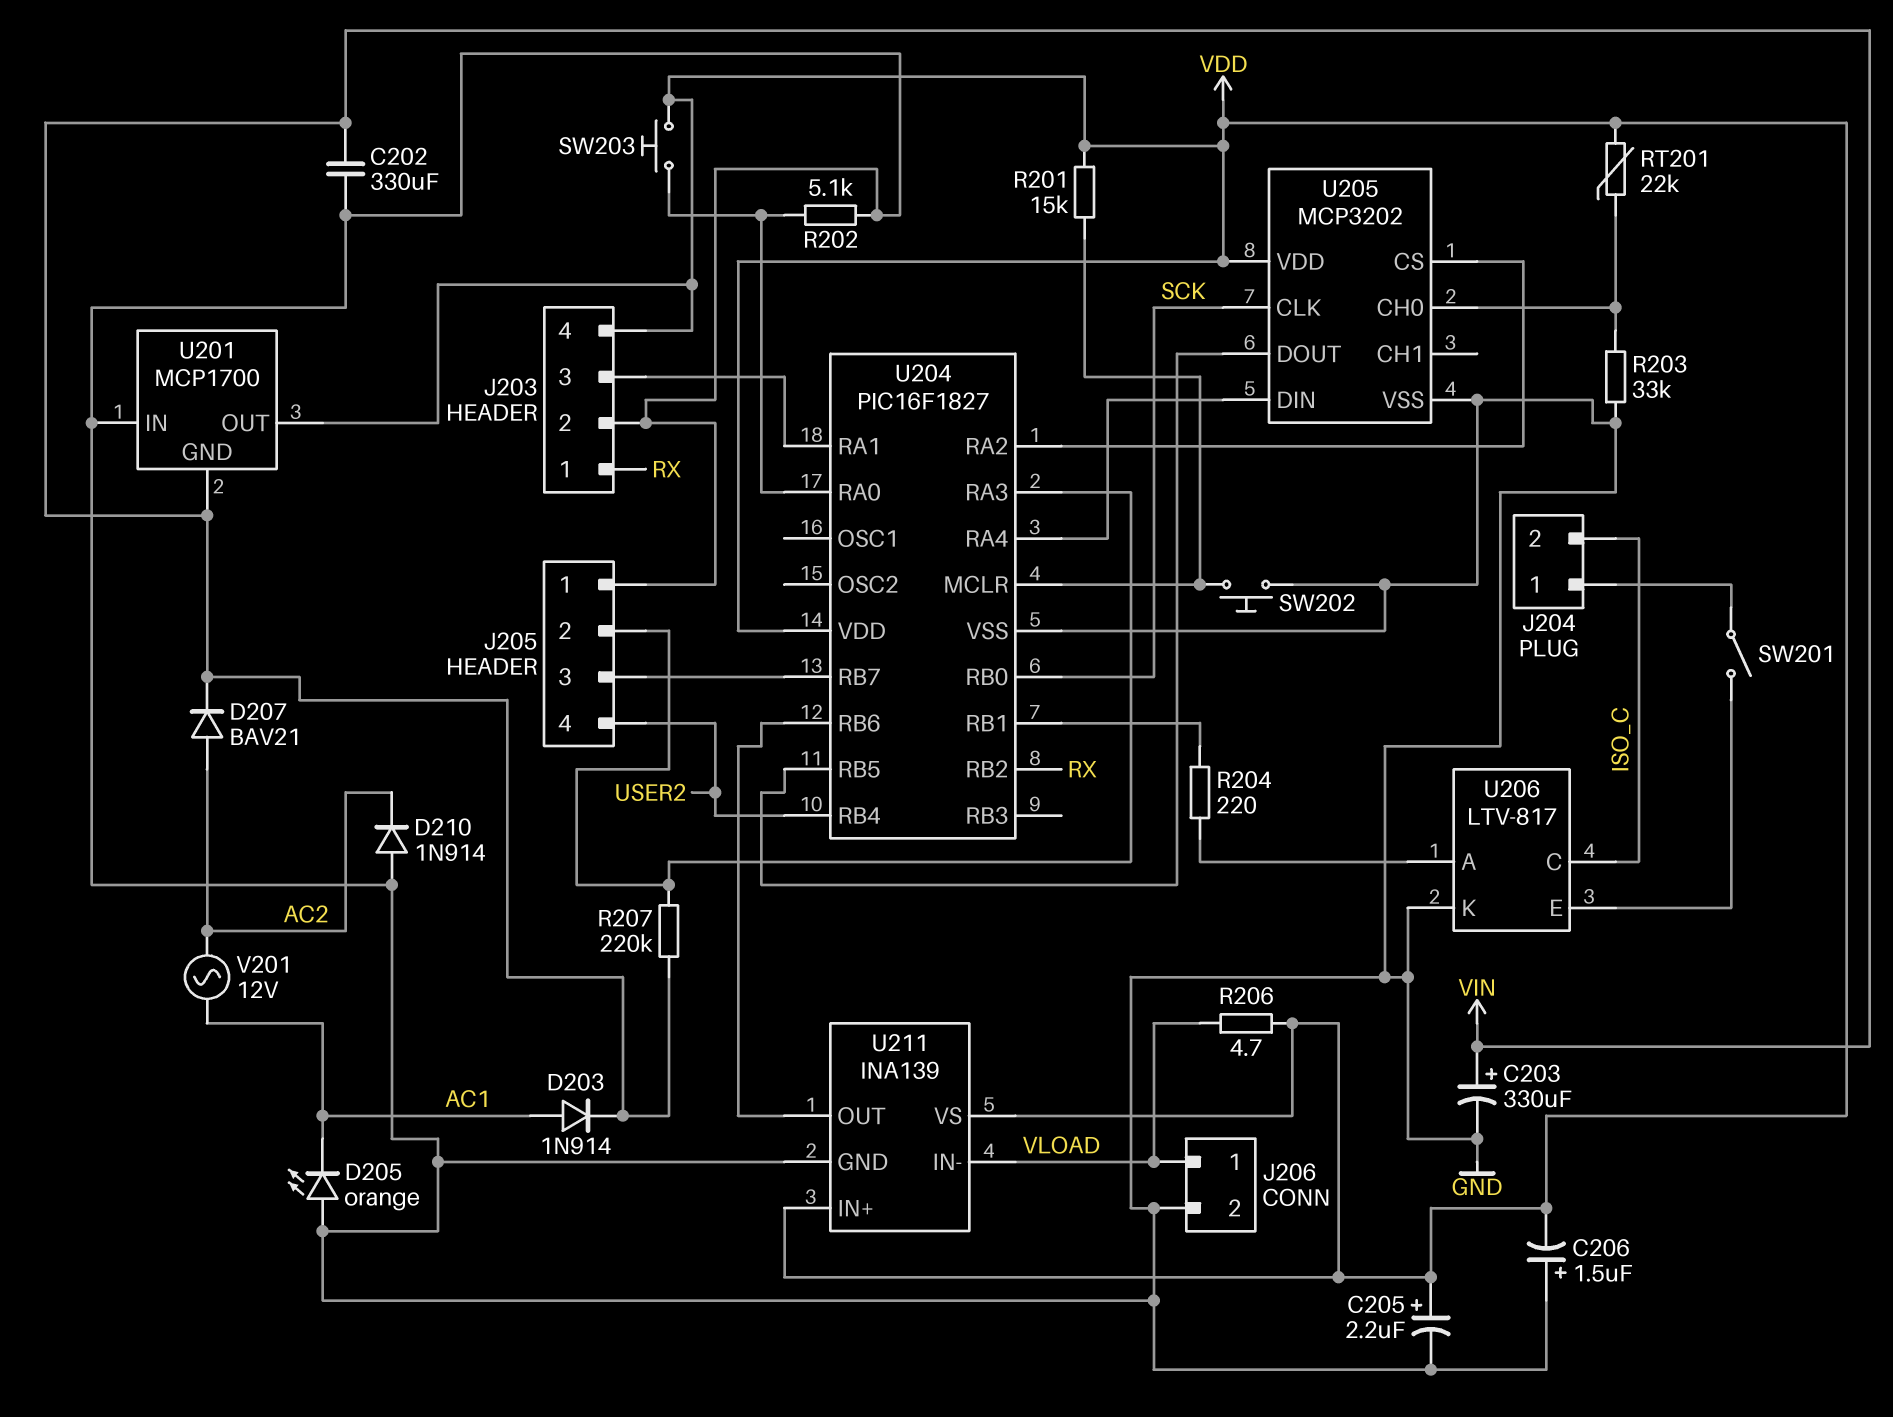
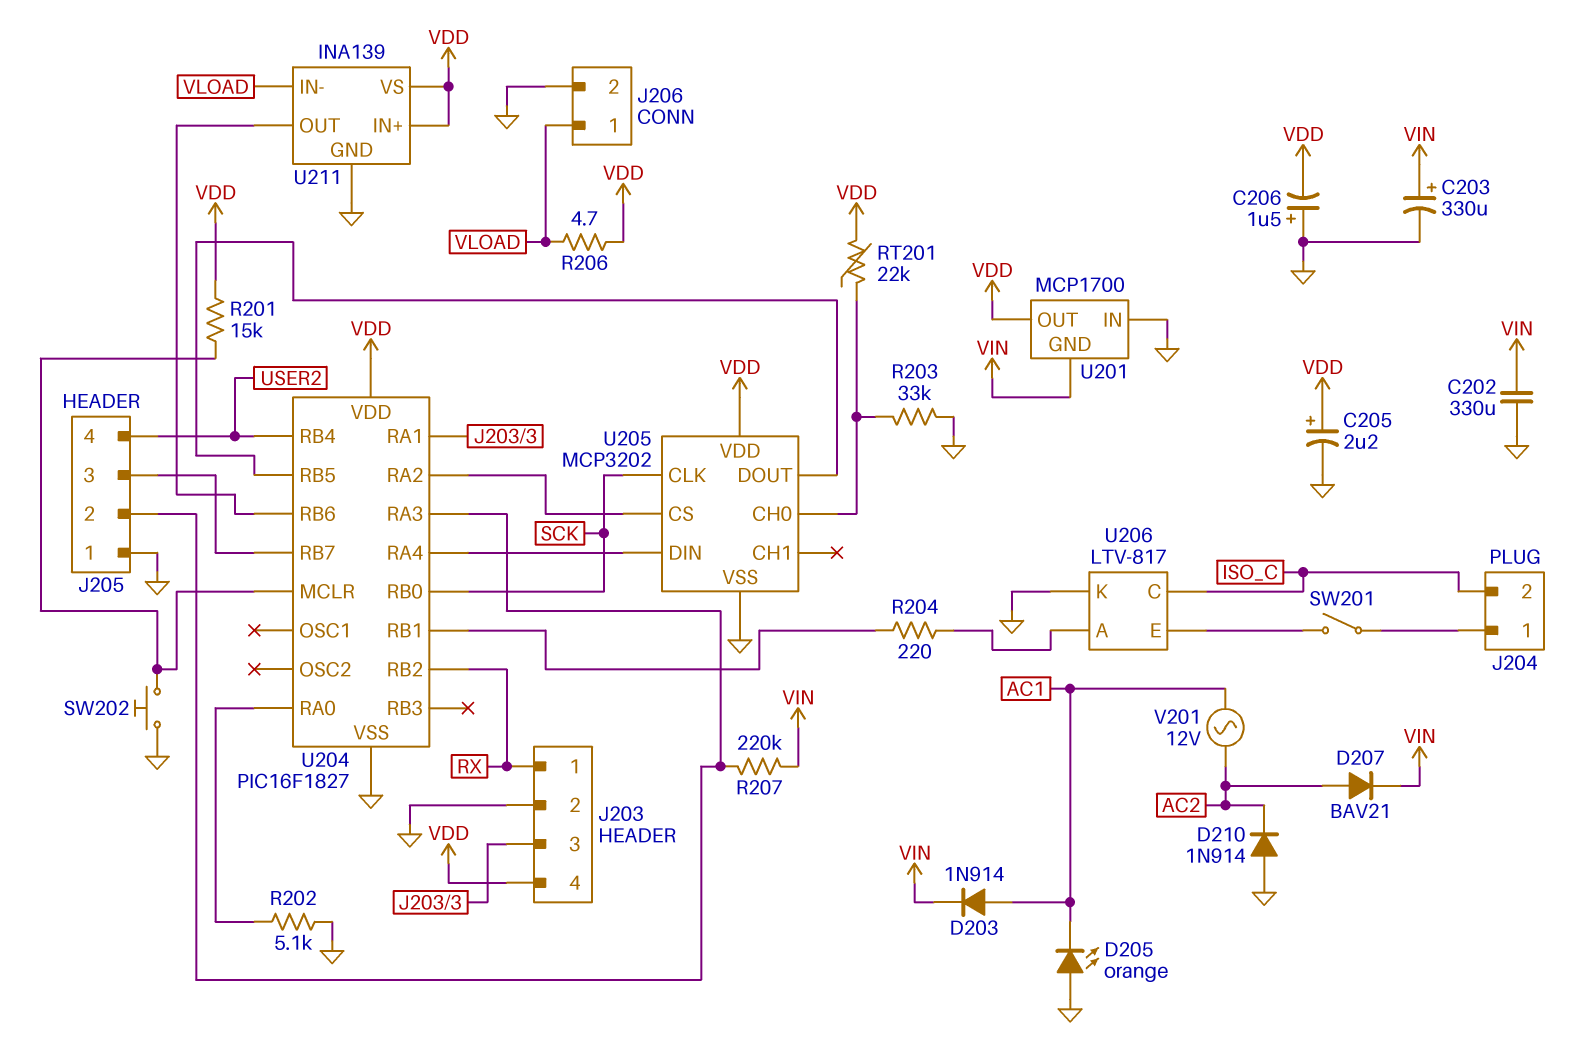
SW203: button (U204/RA0, VDD) -> none

